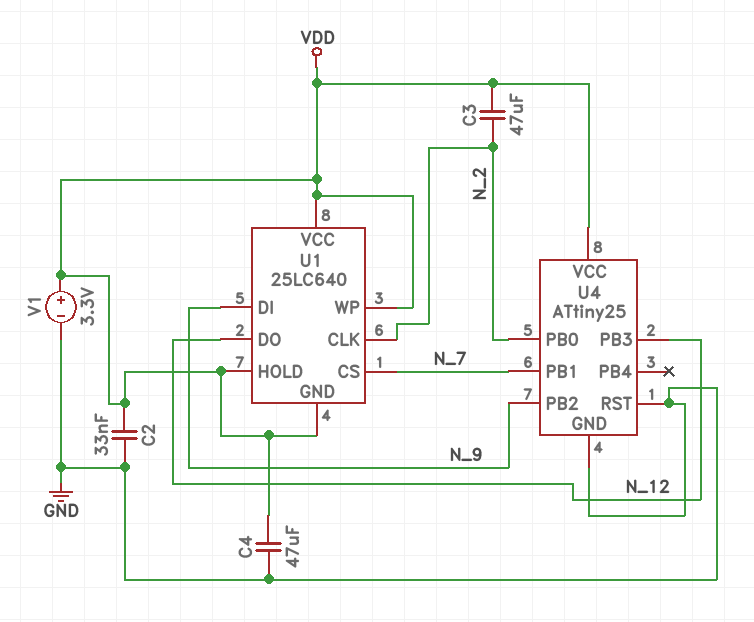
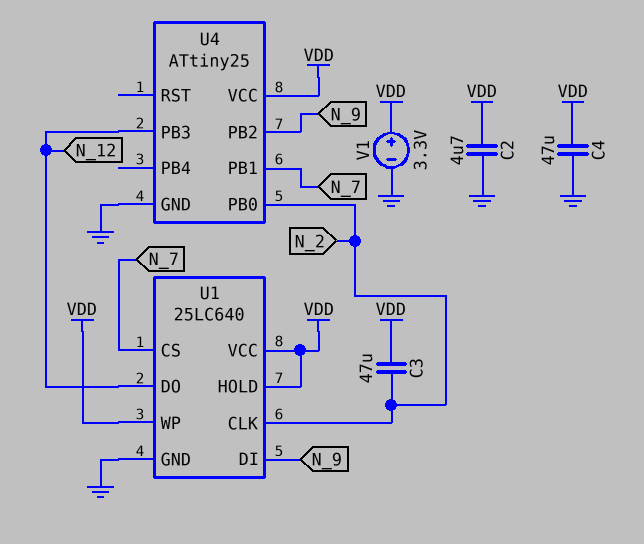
C2: 33nF (GND, VDD) -> 4.7uF (GND, VDD)
U1 pin GND: VDD -> GND
U4 pin RST: GND -> none

